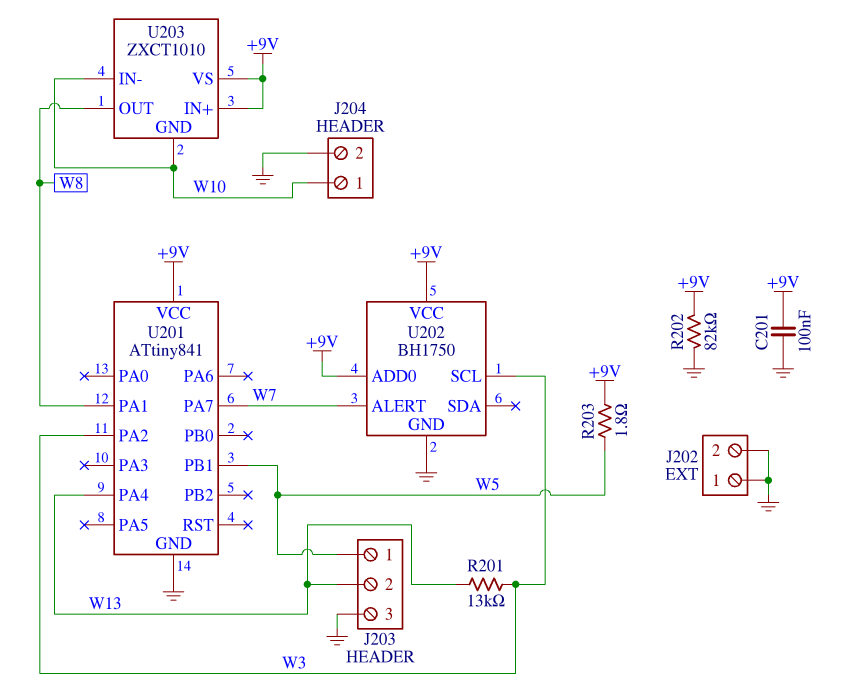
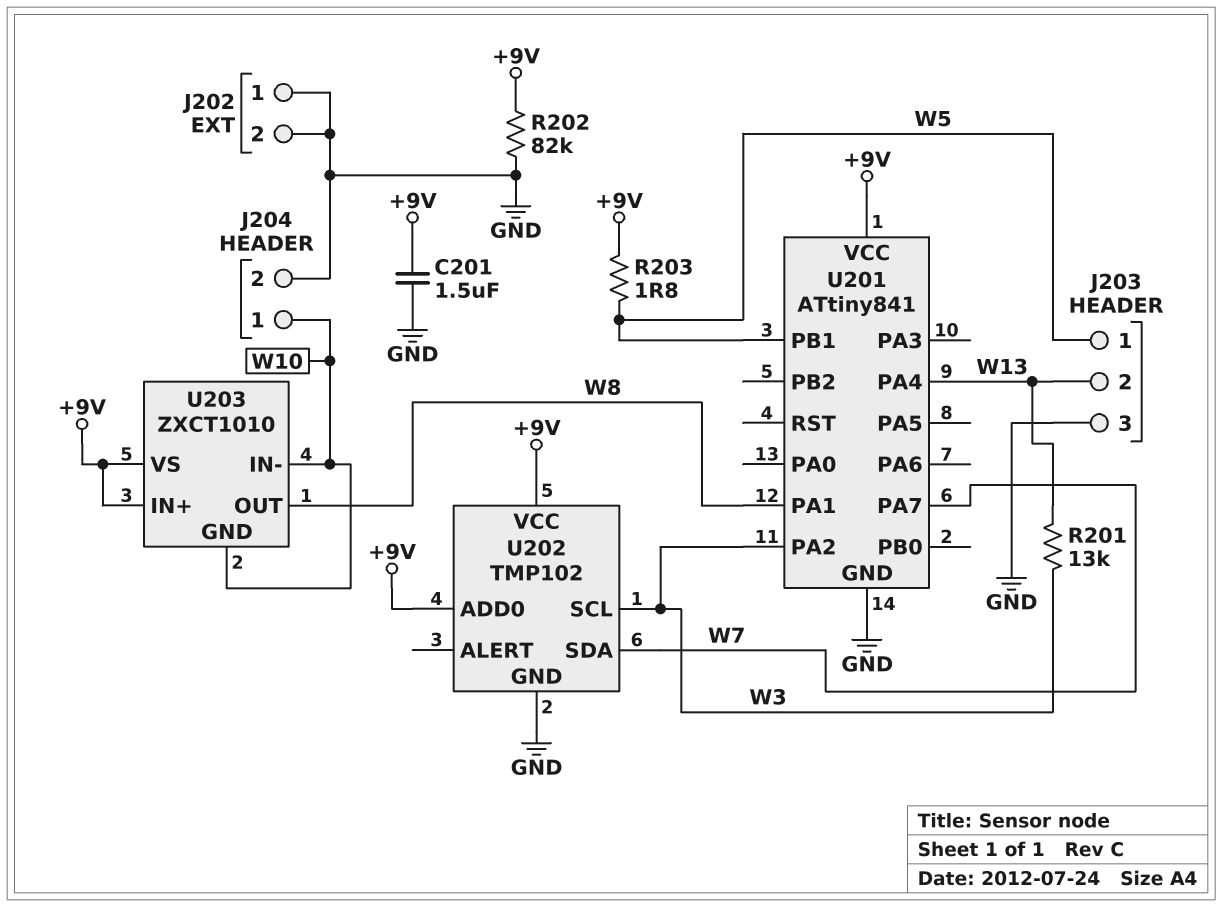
C201: 100nF (+9V, GND) -> 1.5uF (+9V, GND)
U202: BH1750 -> TMP102
U202 pin ALERT: W7 -> none
U202 pin SDA: none -> W7

